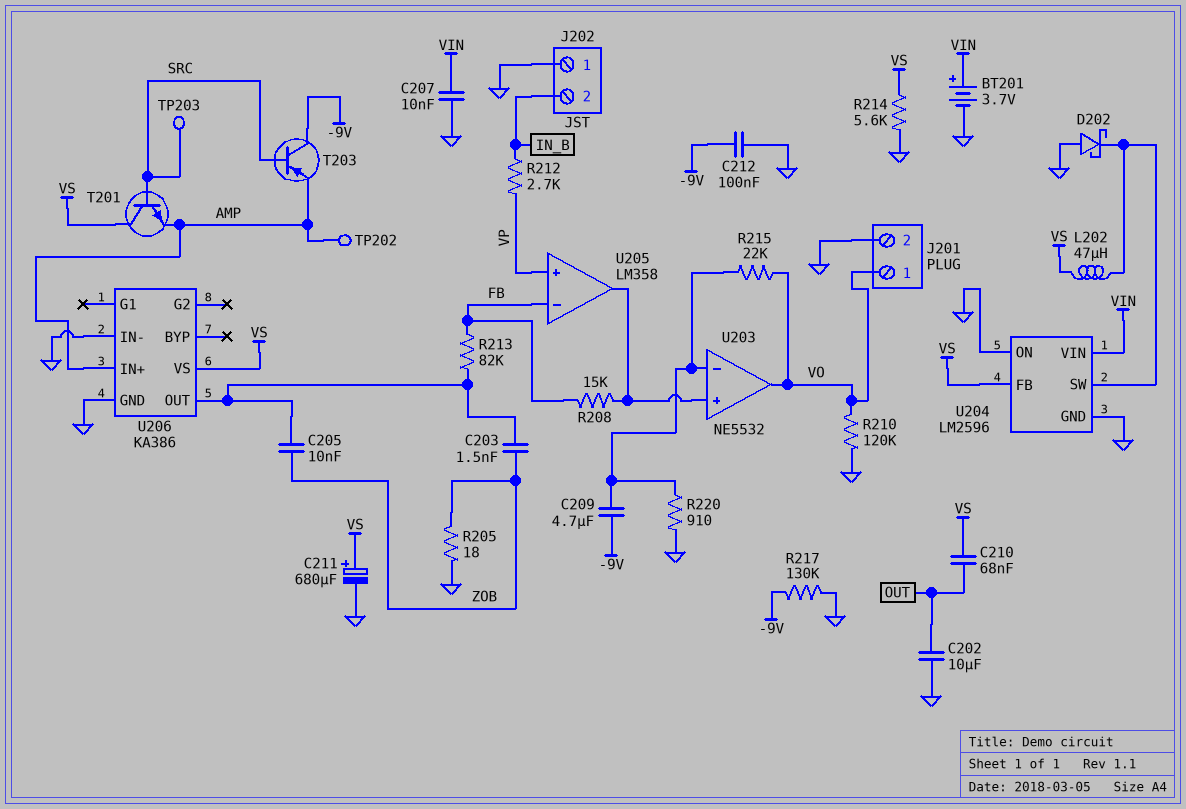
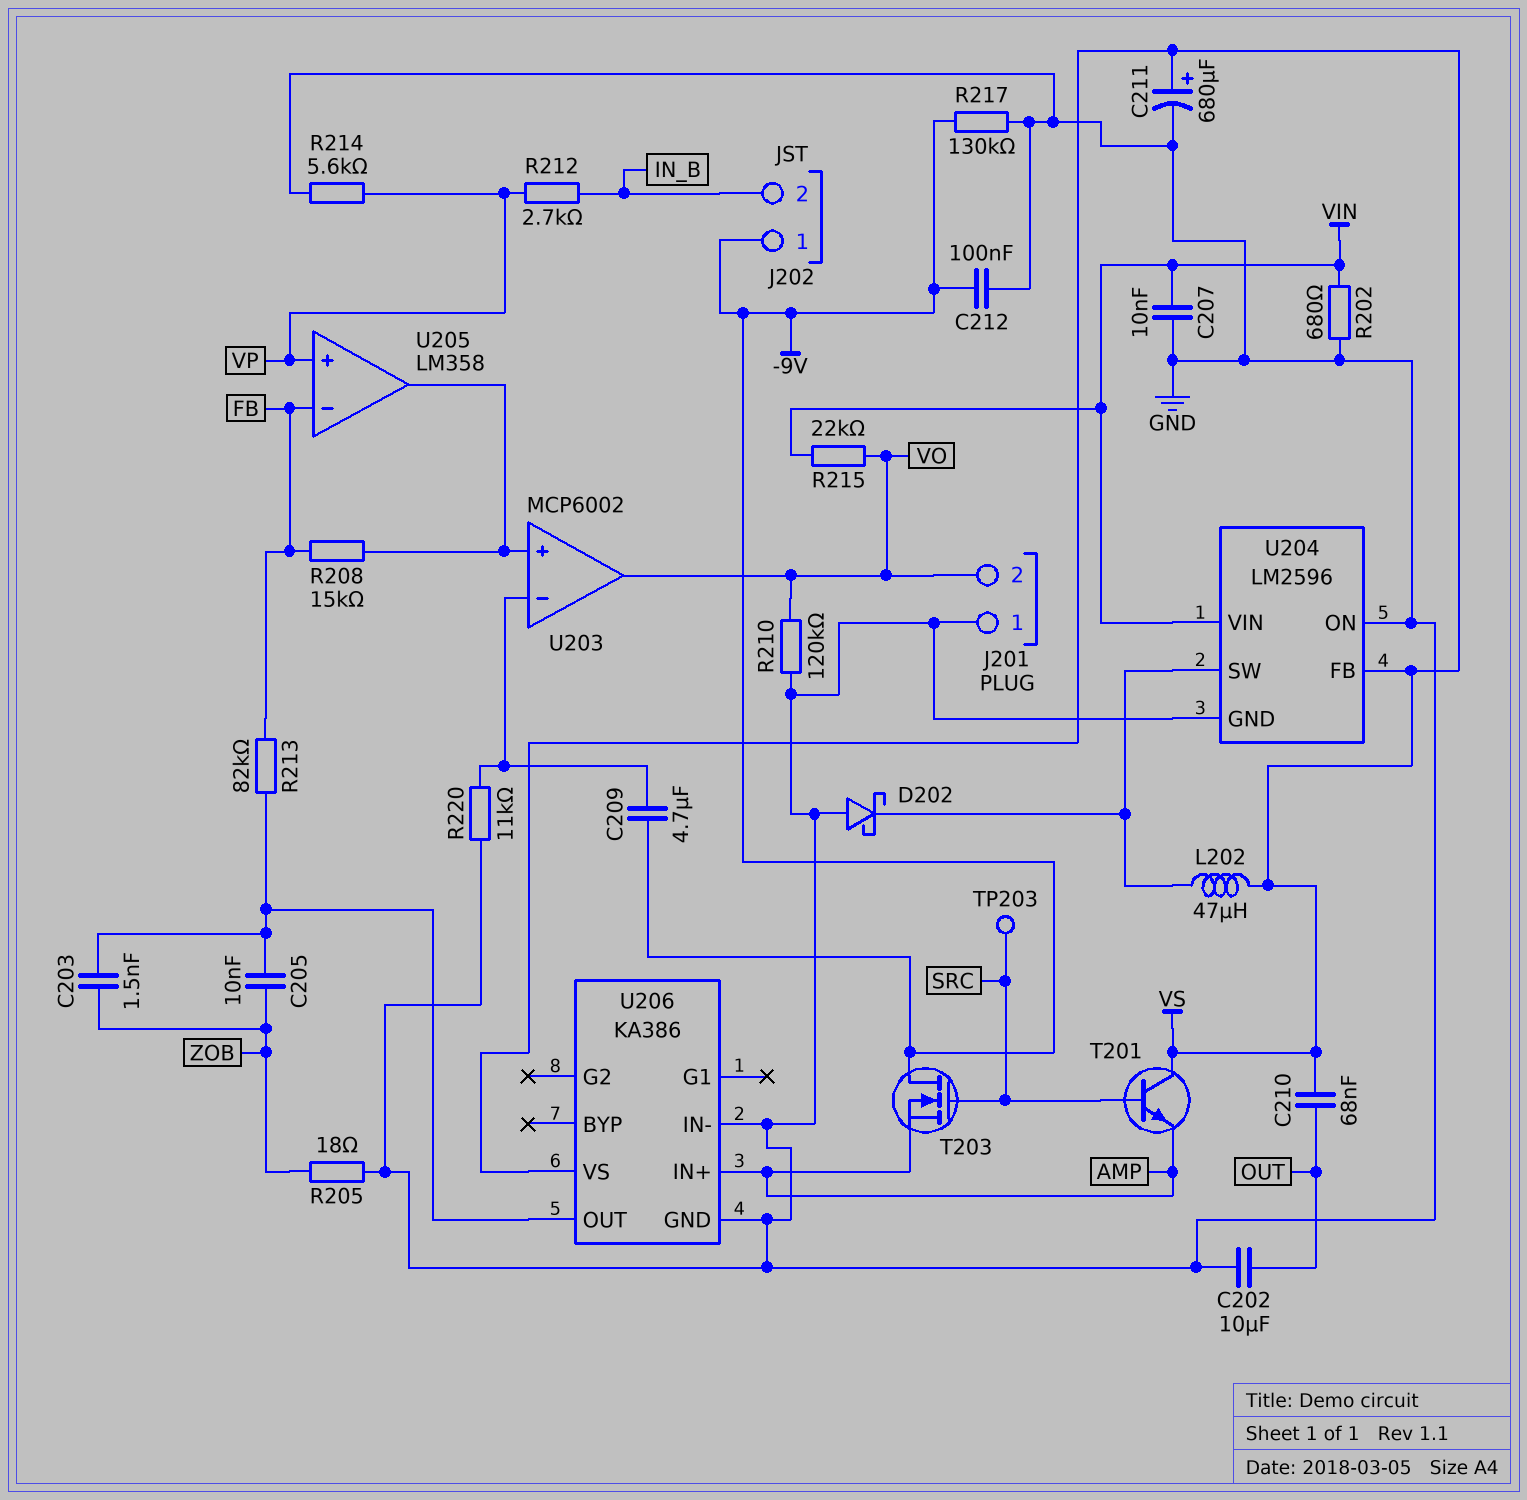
BT201: 3.7V (plus VIN, minus GND) -> none
J201 pin 1: VO -> GND
J201 pin 2: GND -> VO
J202 pin 1: GND -> -9V
R202: none -> 680 (GND, VIN)
R214: 5.6k (GND, VS) -> 5.6k (GND, VP)
R215: 22k (U203/in-, VO) -> 22k (VIN, VO)
R220: 910 (GND, U203/in-) -> 11k (GND, U203/in-)
T203: PNP (B SRC, C -9V, E AMP) -> NMOS (G SRC, D -9V, S AMP)
TP202: test point (AMP) -> none
U203: NE5532 -> MCP6002

